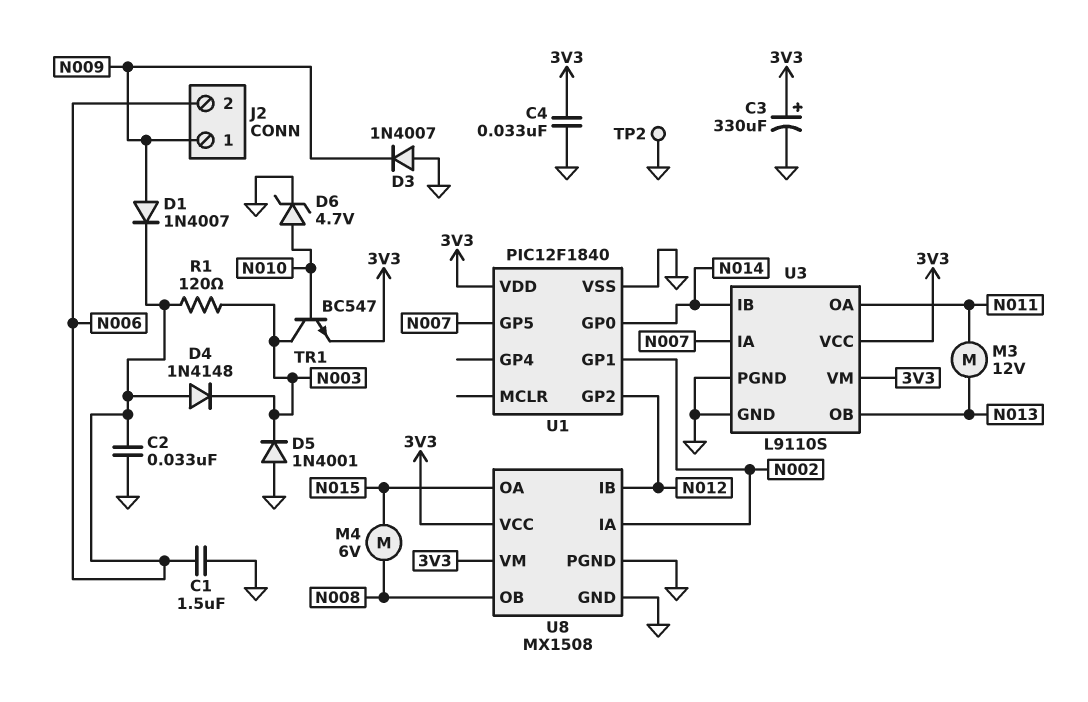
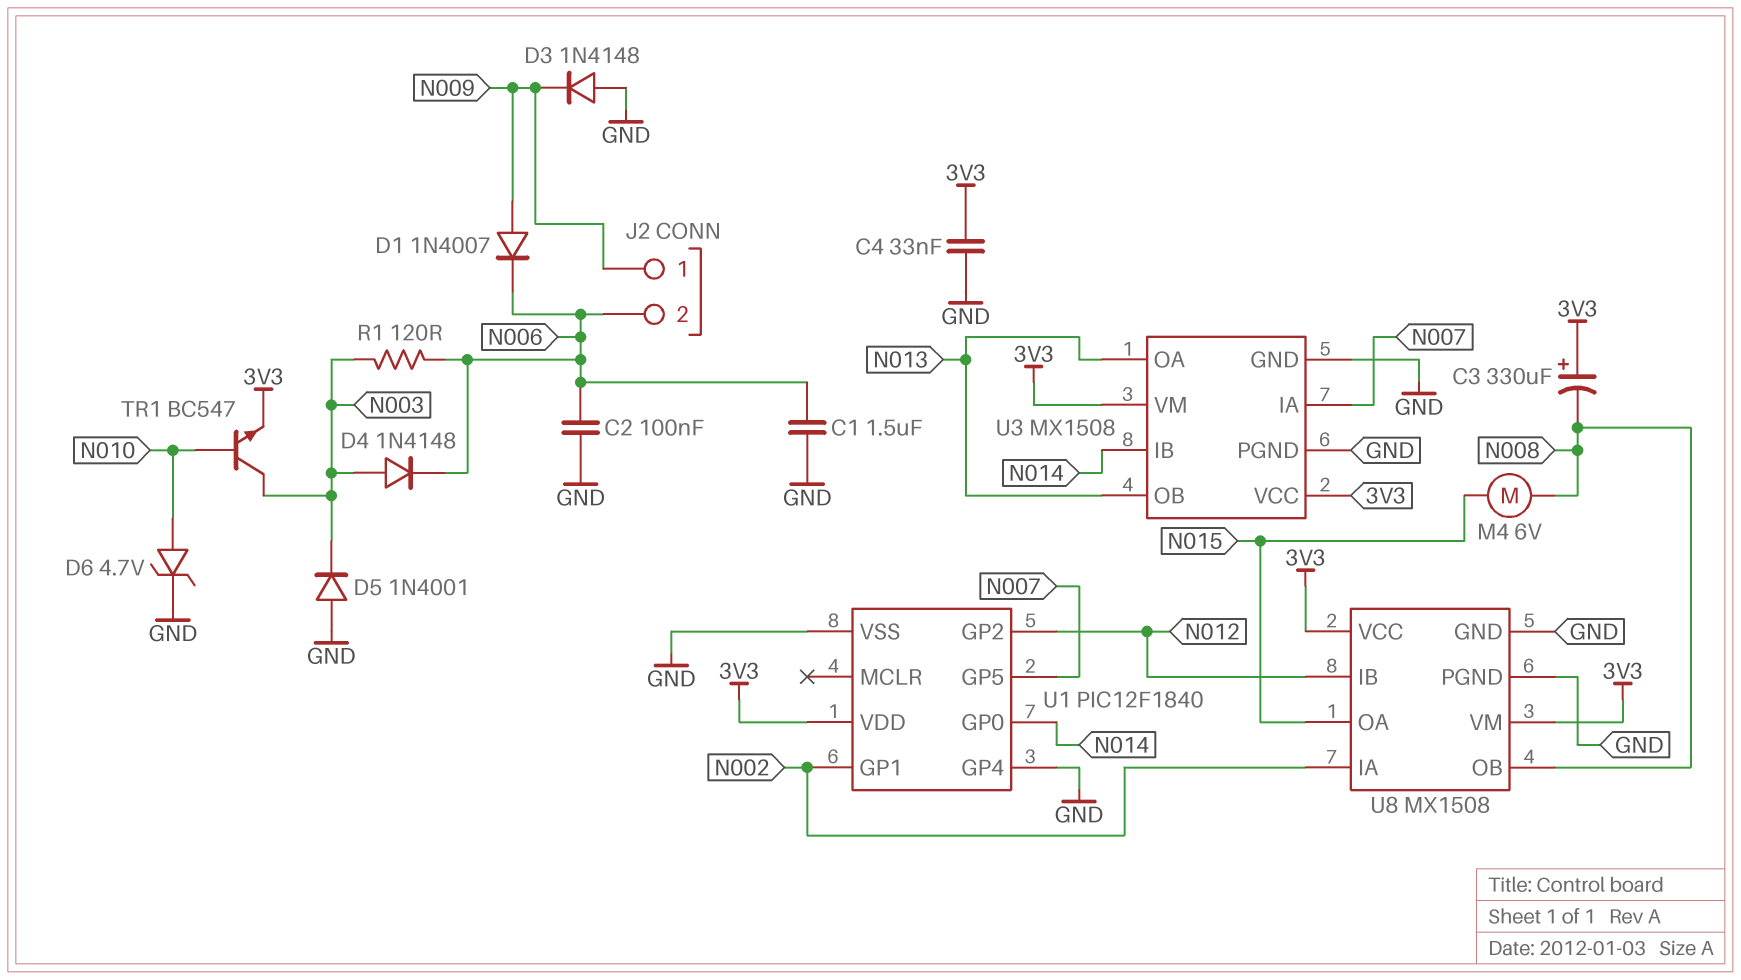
C2: 33nF (GND, N006) -> 100nF (GND, N006)
C3: 330uF (plus 3V3, minus GND) -> 330uF (plus 3V3, minus N008)
D3: diode 1N4007 (A GND, K N009) -> diode 1N4148 (A GND, K N009)
D4: diode 1N4148 (A N006, K N003) -> diode 1N4148 (A N003, K N006)
M3: motor 12V (N011, N013) -> none
TP2: test point (GND) -> none
U1 pin GP4: none -> GND
U3: L9110S -> MX1508
U3 pin OA: N011 -> N013

